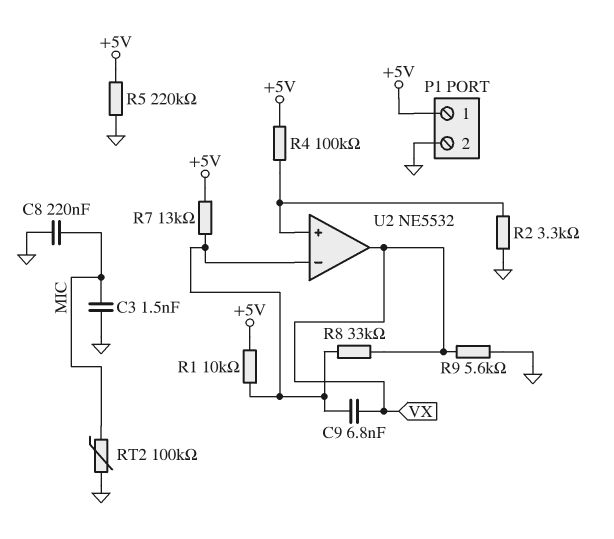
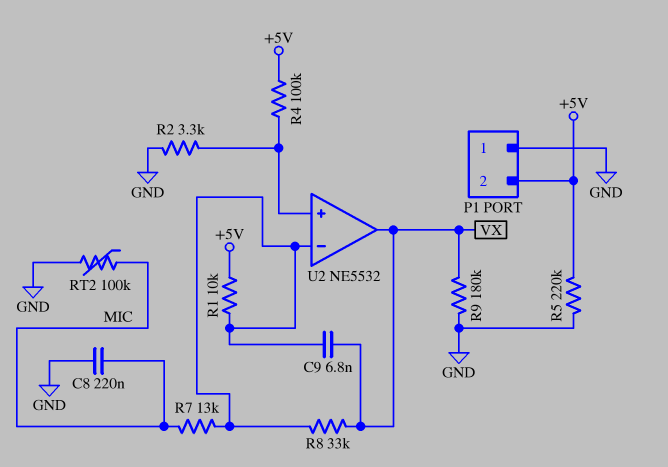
C3: 1.5nF (GND, MIC) -> none
P1 pin 1: +5V -> GND
P1 pin 2: GND -> +5V
R7: 13k (+5V, U2/in-) -> 13k (MIC, U2/in-)
R9: 5.6k (GND, VX) -> 180k (GND, VX)

